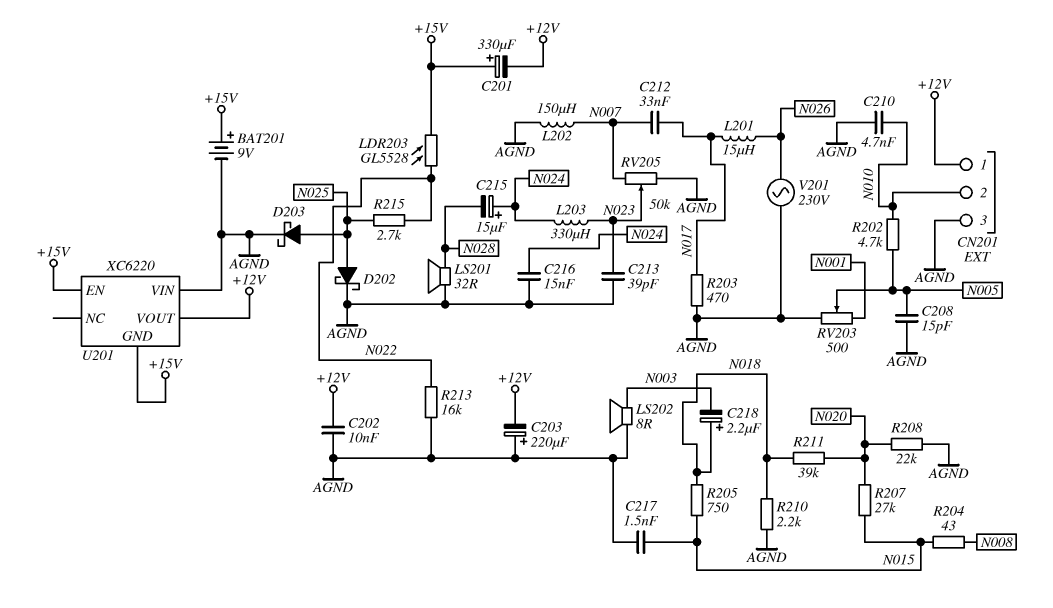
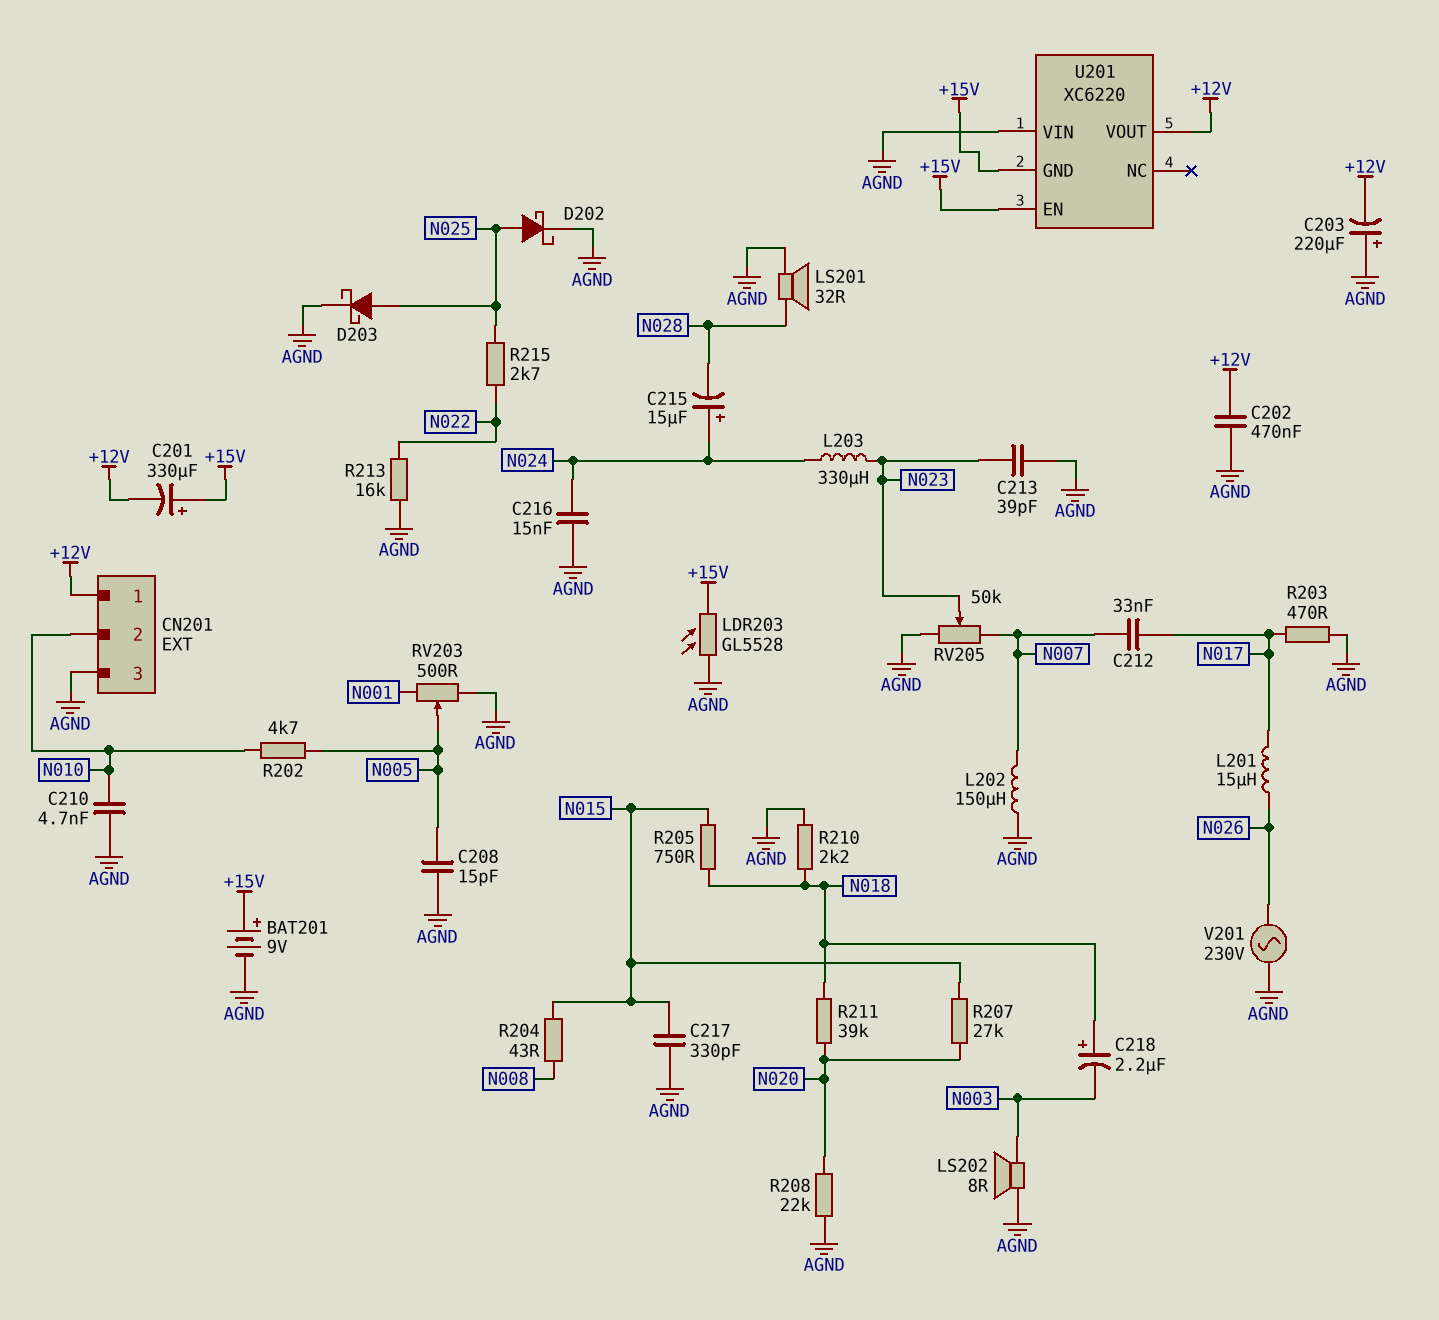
C202: 10nF (+12V, AGND) -> 470nF (+12V, AGND)
C217: 1.5nF (AGND, N015) -> 330pF (AGND, N015)
LDR203: GL5528 (+15V, N022) -> GL5528 (+15V, AGND)

